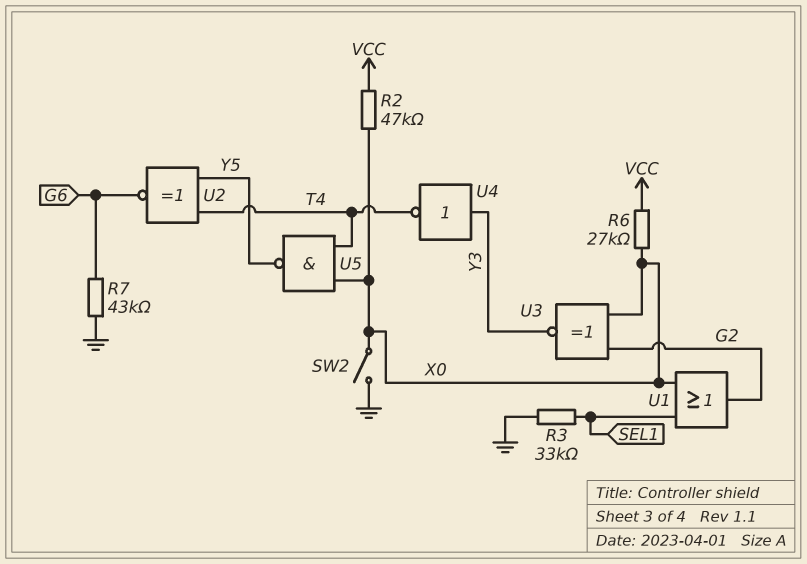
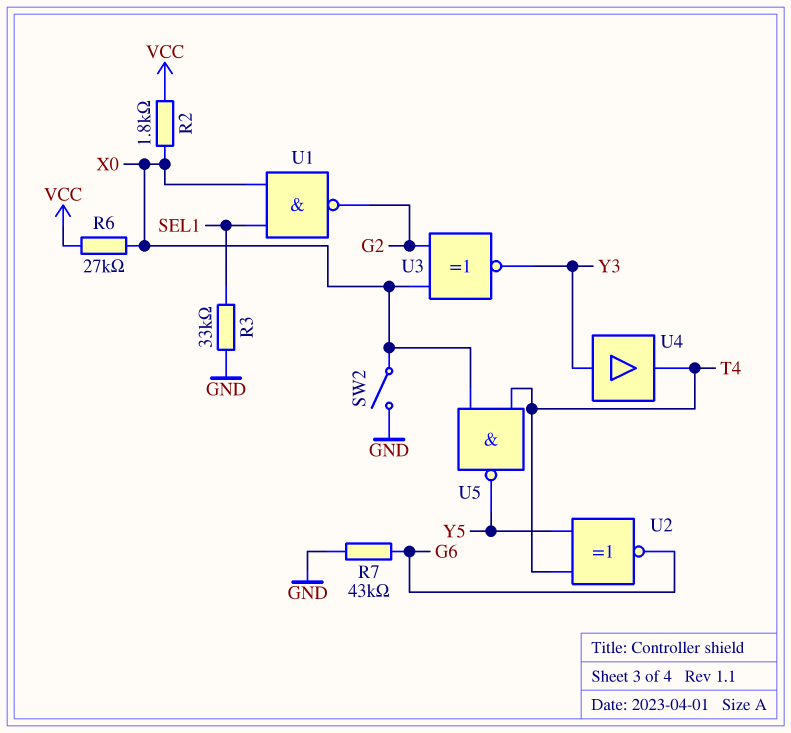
R2: 47k (VCC, X0) -> 1.8k (VCC, X0)
U1: OR (in SEL1, in X0, out G2) -> NAND (in SEL1, in X0, out G2)
U4: NOT (in Y3, out T4) -> buffer (in Y3, out T4)

